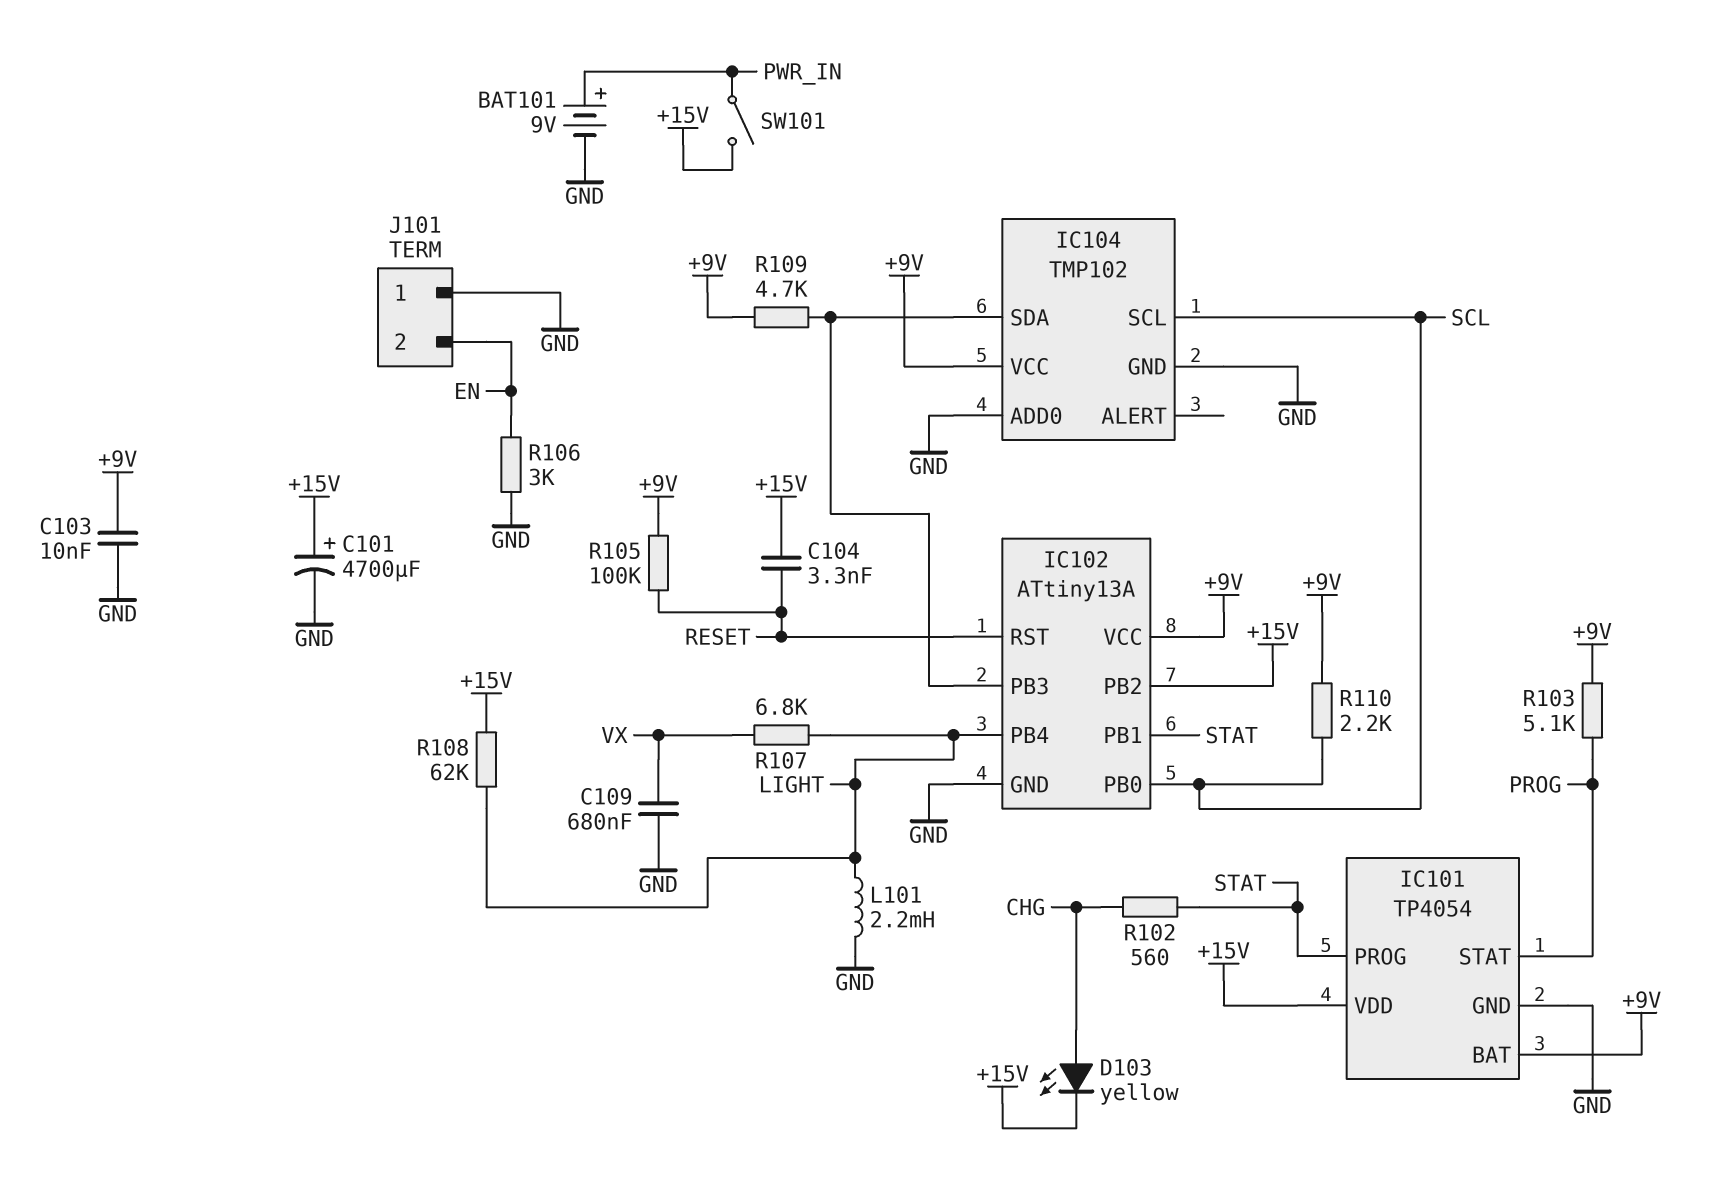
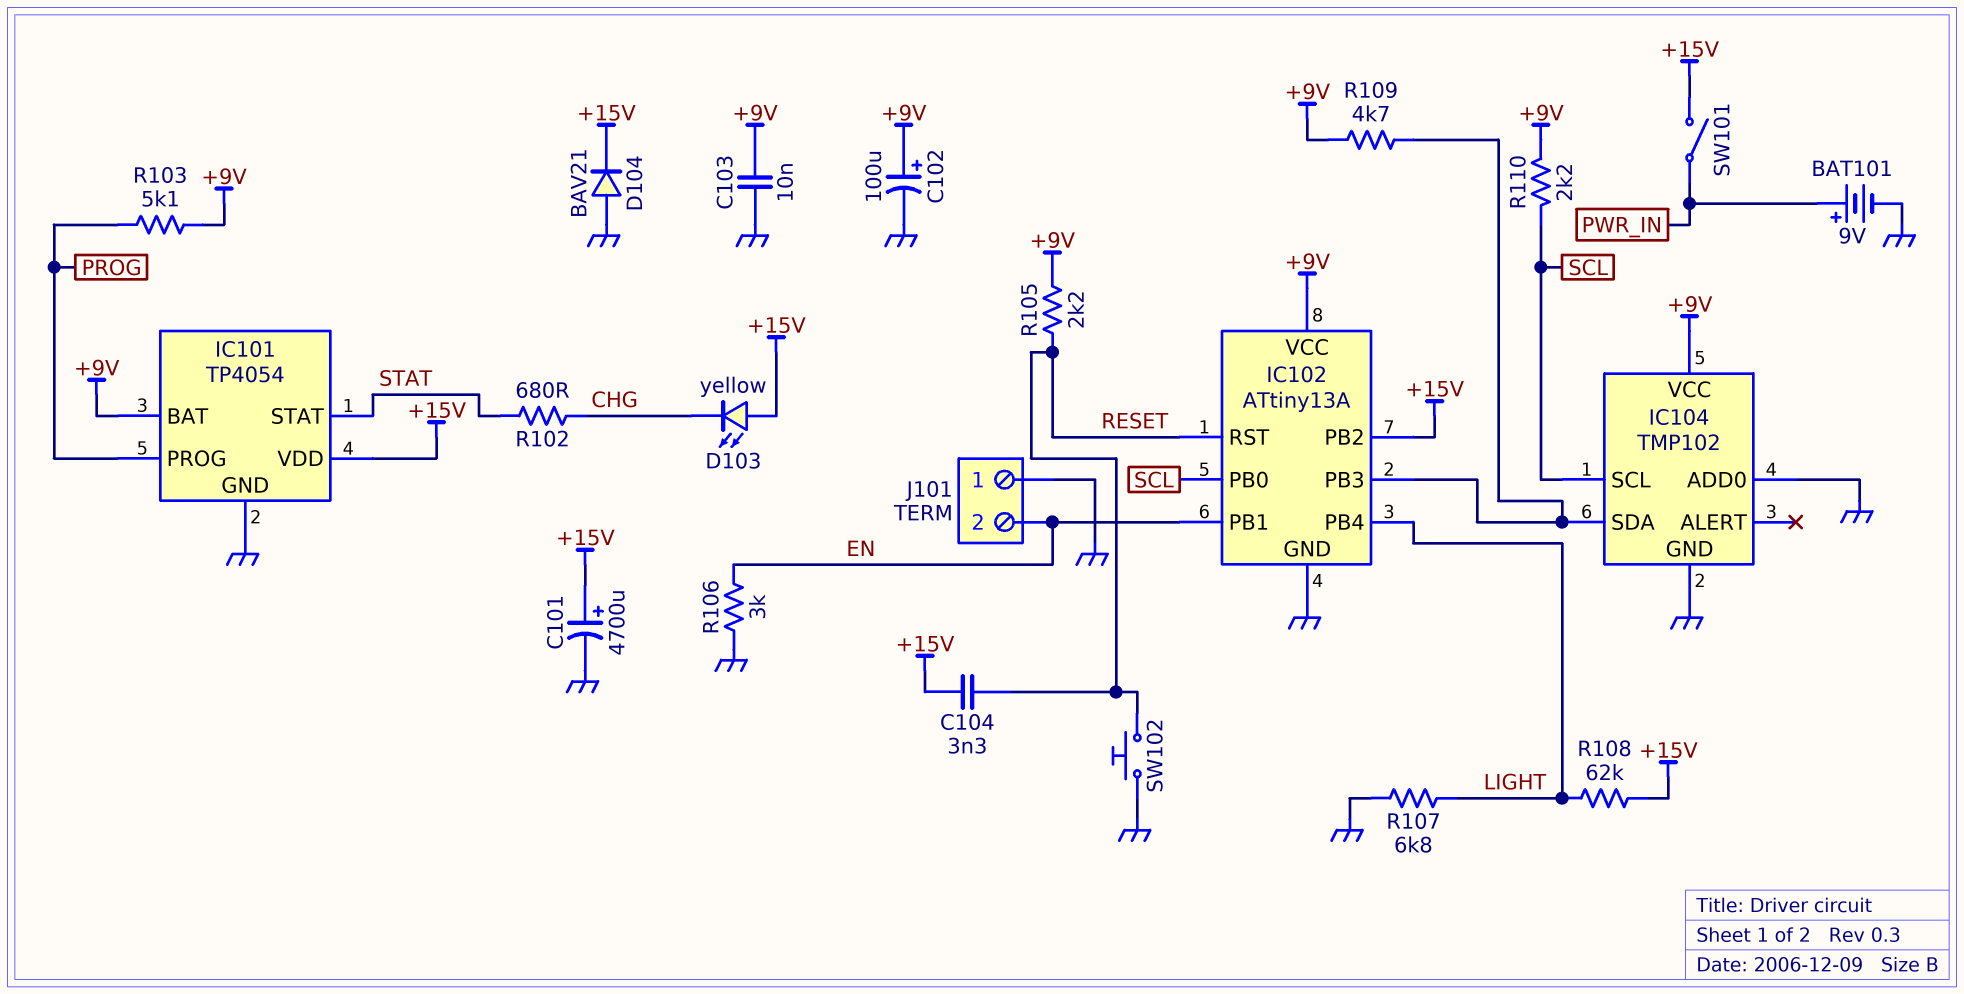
C102: none -> 100uF (plus +9V, minus GND)
C109: 680nF (GND, VX) -> none
D103: LED yellow (A CHG, K +15V) -> LED yellow (A +15V, K CHG)
D104: none -> diode BAV21 (A GND, K +15V)
IC101 pin PROG: STAT -> PROG
IC101 pin STAT: PROG -> STAT
IC102 pin PB1: STAT -> EN
L101: 2.2mH (GND, LIGHT) -> none
R102: 560 (CHG, STAT) -> 680 (CHG, STAT)
R105: 100k (+9V, RESET) -> 2.2k (+9V, RESET)
R107: 6.8k (LIGHT, VX) -> 6.8k (GND, LIGHT)
SW102: none -> button (GND, RESET)

